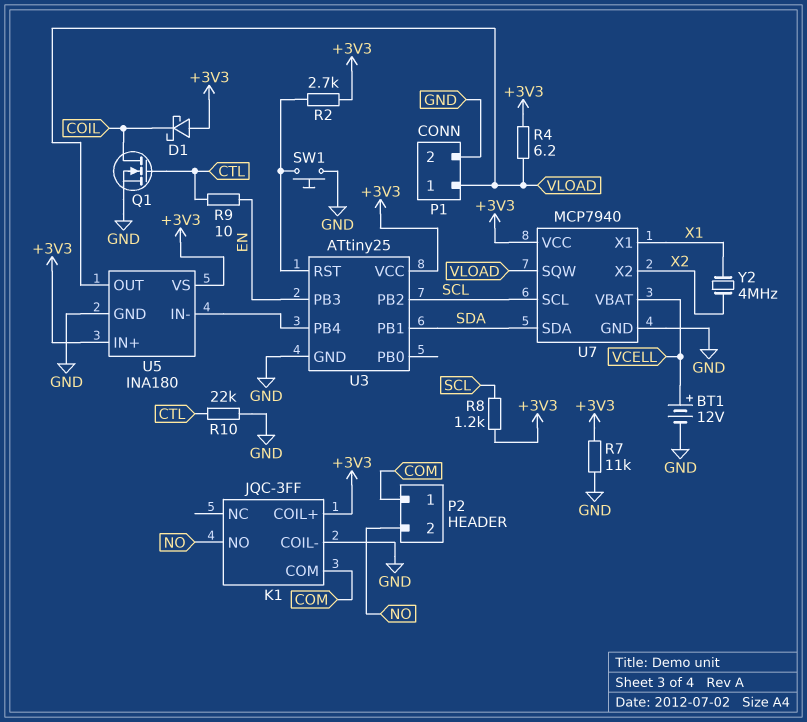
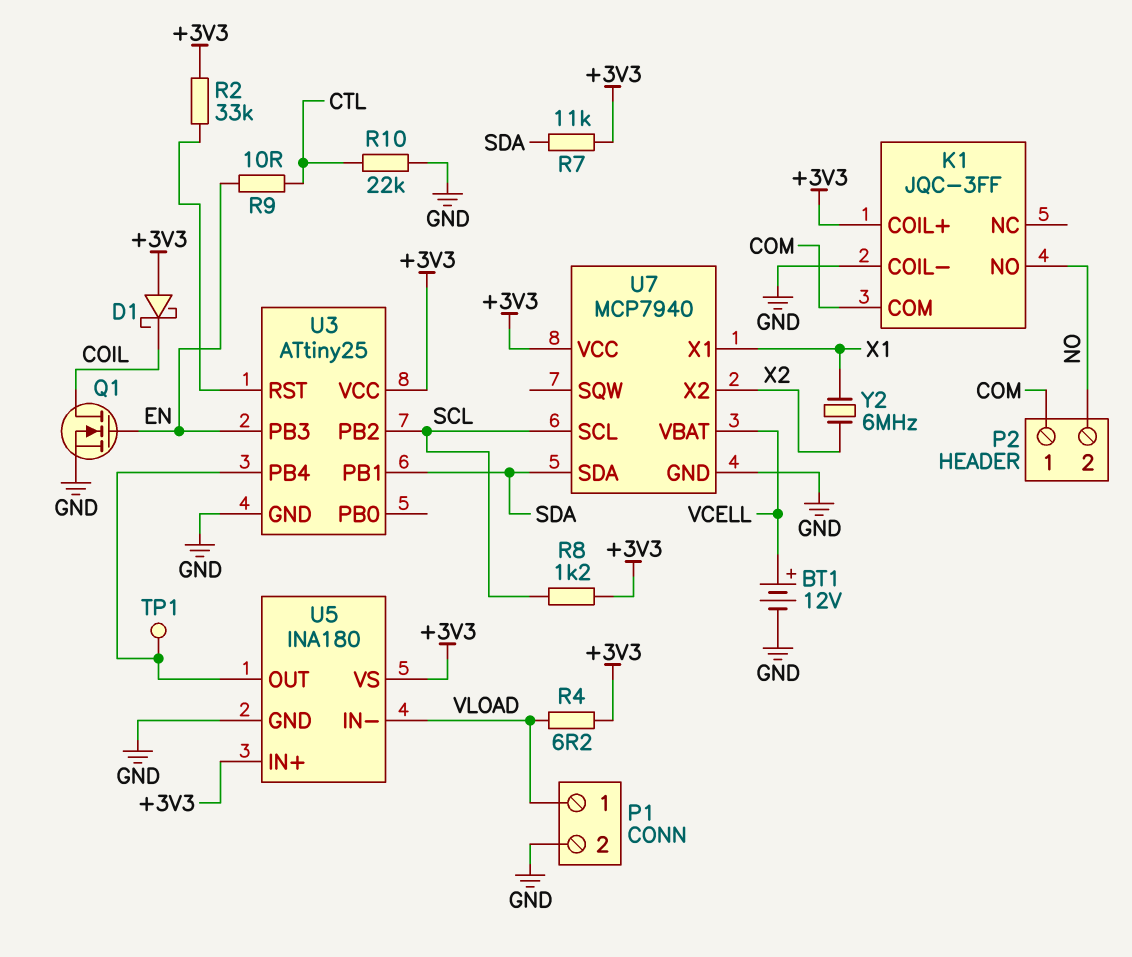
Q1: NMOS (G CTL, D COIL, S GND) -> NMOS (G EN, D COIL, S GND)
R2: 2.7k (+3V3, U3/RST) -> 33k (+3V3, U3/RST)
R7: 11k (+3V3, GND) -> 11k (+3V3, SDA)
SW1: button (GND, U3/RST) -> none
TP1: none -> test point (U3/PB4)
U5 pin IN-: U3/PB4 -> VLOAD
U5 pin OUT: VLOAD -> U3/PB4
U7 pin SQW: VLOAD -> none
Y2: 4MHz (X1, X2) -> 6MHz (X1, X2)

